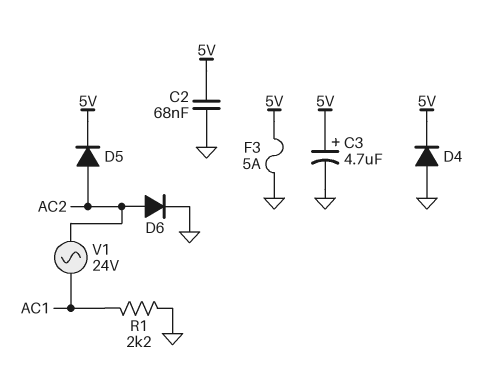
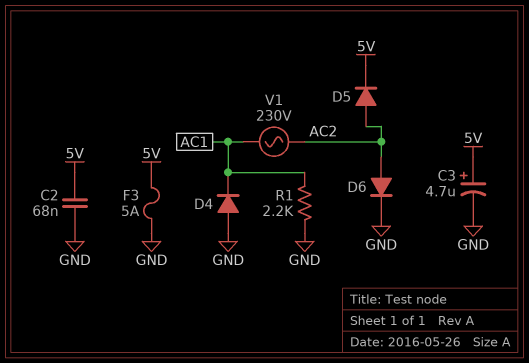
D4: diode (A GND, K 5V) -> diode (A GND, K AC1)
V1: AC 24V (AC1, AC2) -> AC 230V (AC1, AC2)

